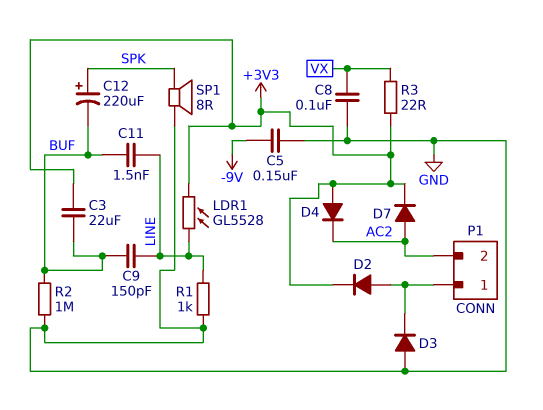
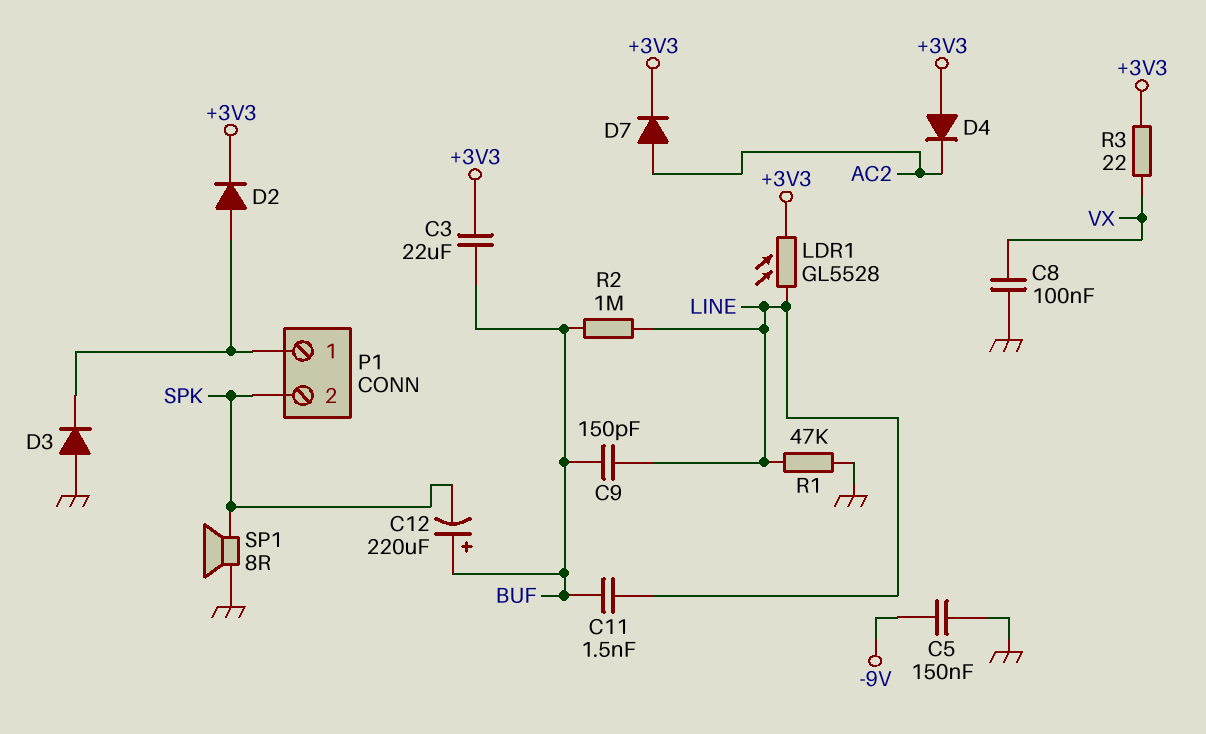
C12: 220uF (plus SPK, minus BUF) -> 220uF (plus BUF, minus SPK)
P1 pin 2: AC2 -> SPK
R1: 1k (GND, LINE) -> 47k (GND, LINE)
R2: 1M (BUF, GND) -> 1M (BUF, LINE)

